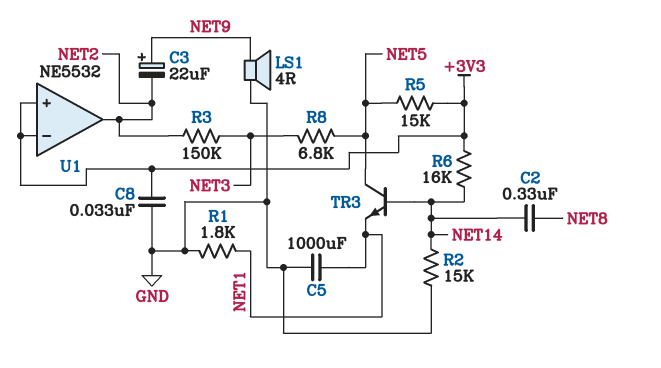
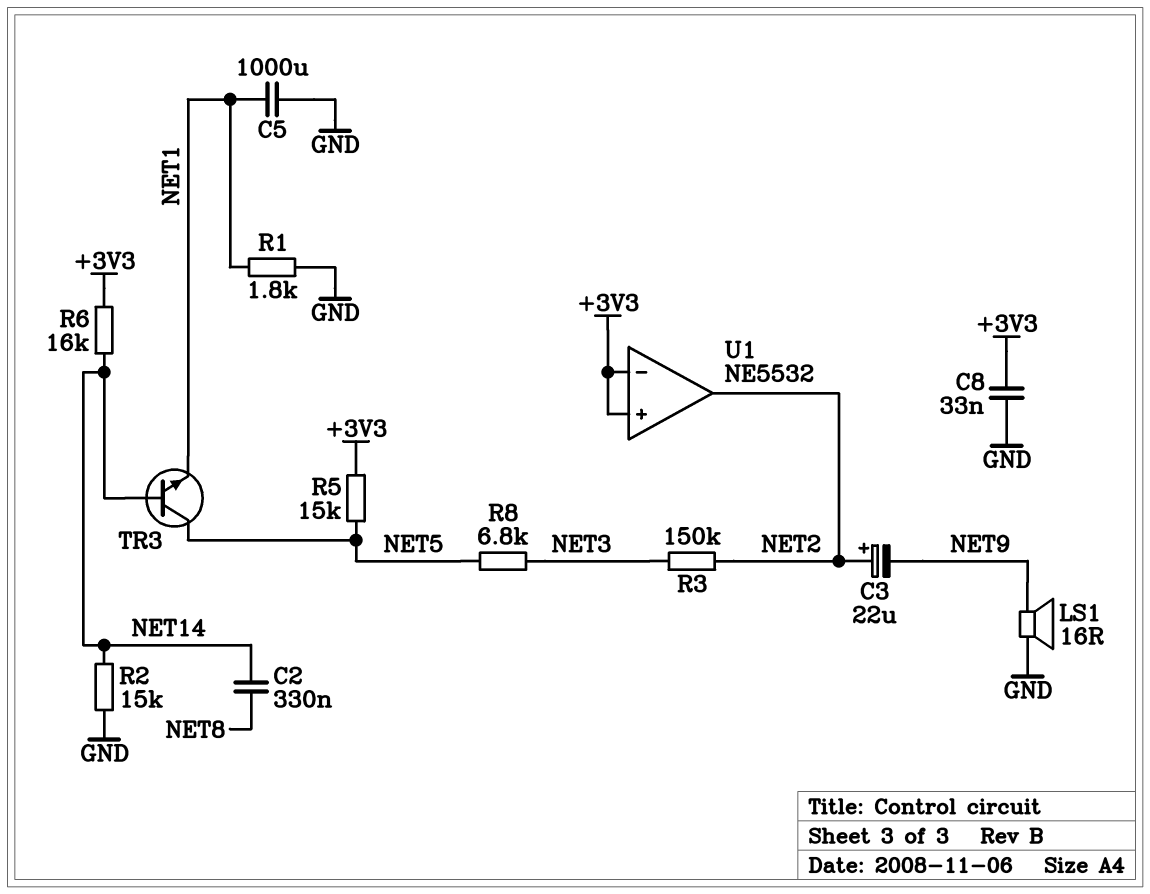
C3: 22uF (plus NET9, minus NET2) -> 22uF (plus NET2, minus NET9)
LS1: speaker 4R (GND, NET9) -> speaker 16R (GND, NET9)

